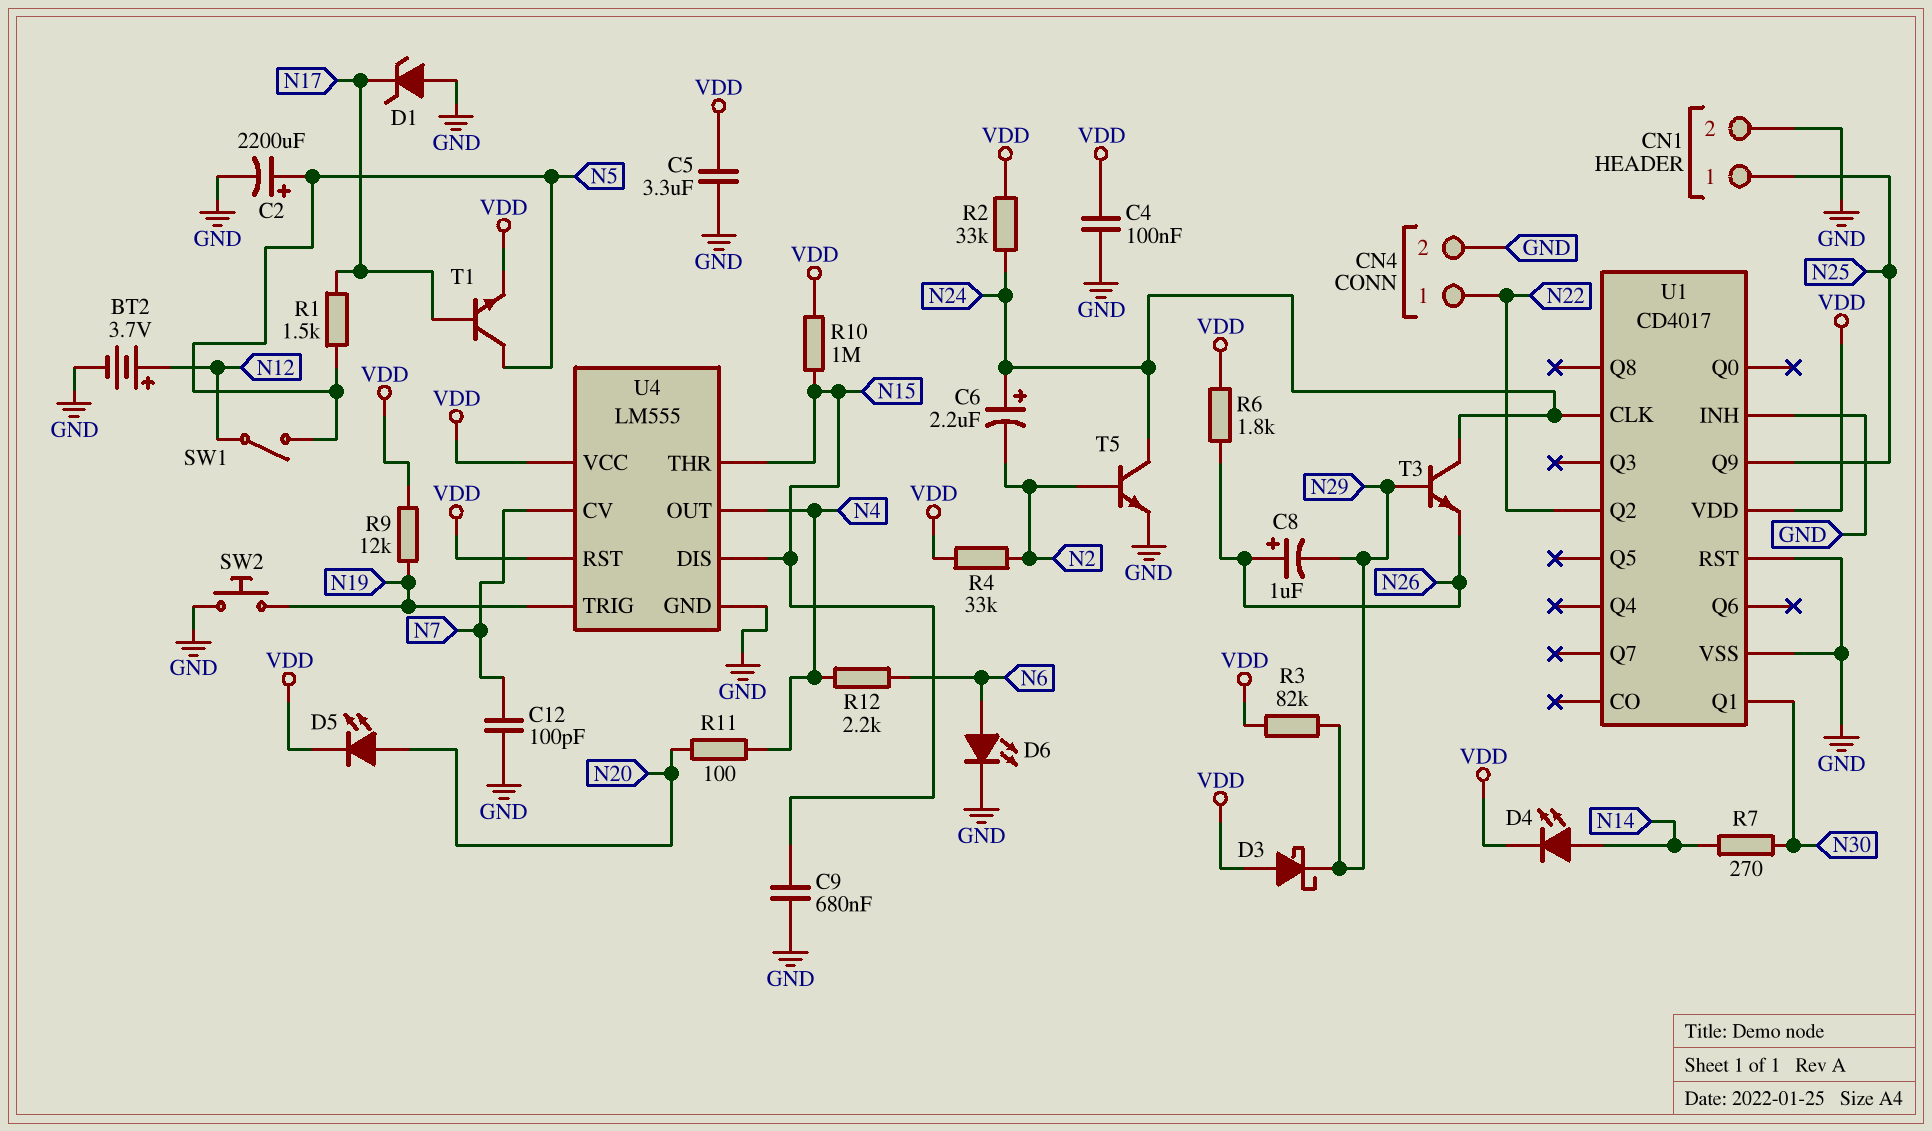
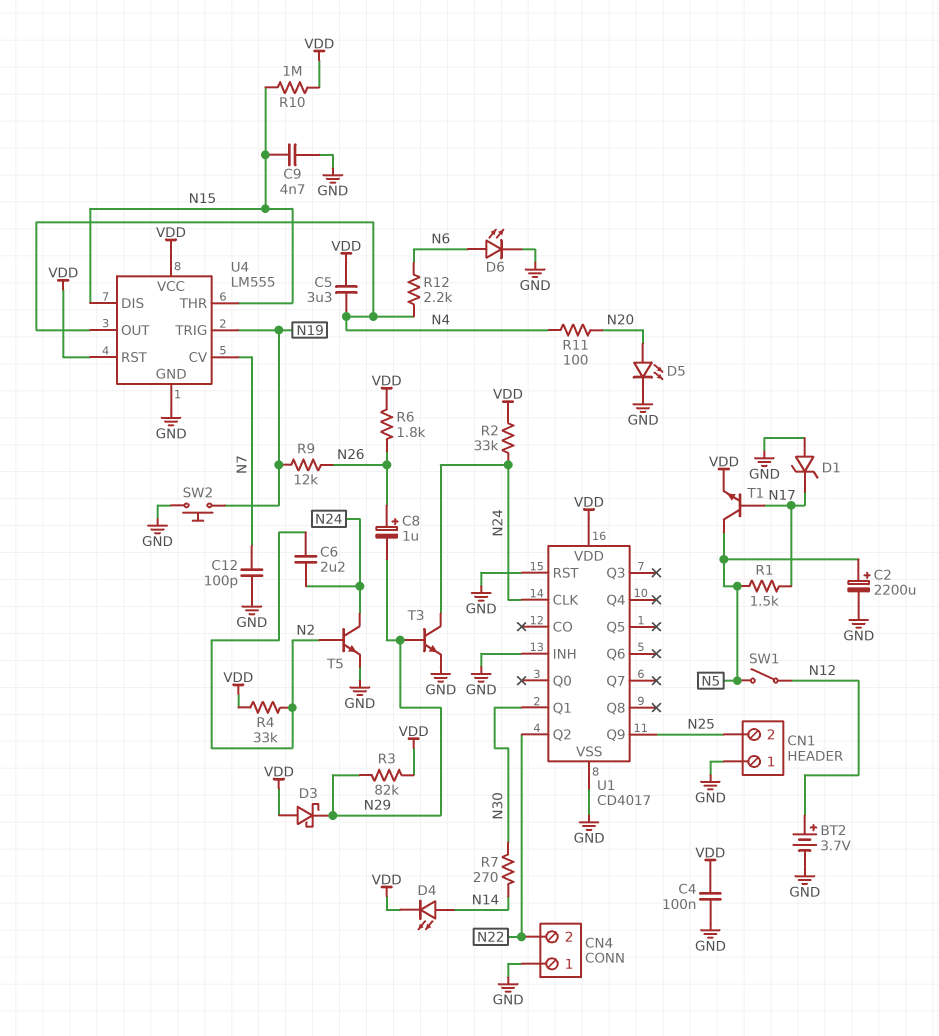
C5: 3.3uF (GND, VDD) -> 3.3uF (N4, VDD)
C6: 2.2uF (plus N24, minus N2) -> 2.2uF (N2, N24)
C9: 680nF (GND, N15) -> 4.7nF (GND, N15)
CN1 pin 1: N25 -> GND
CN1 pin 2: GND -> N25
CN4 pin 1: N22 -> GND
CN4 pin 2: GND -> N22
D5: LED (A N20, K VDD) -> LED (A N20, K GND)
R9: 12k (N19, VDD) -> 12k (N19, N26)
T3: NPN (B N29, C N24, E N26) -> NPN (B N29, C N24, E GND)

